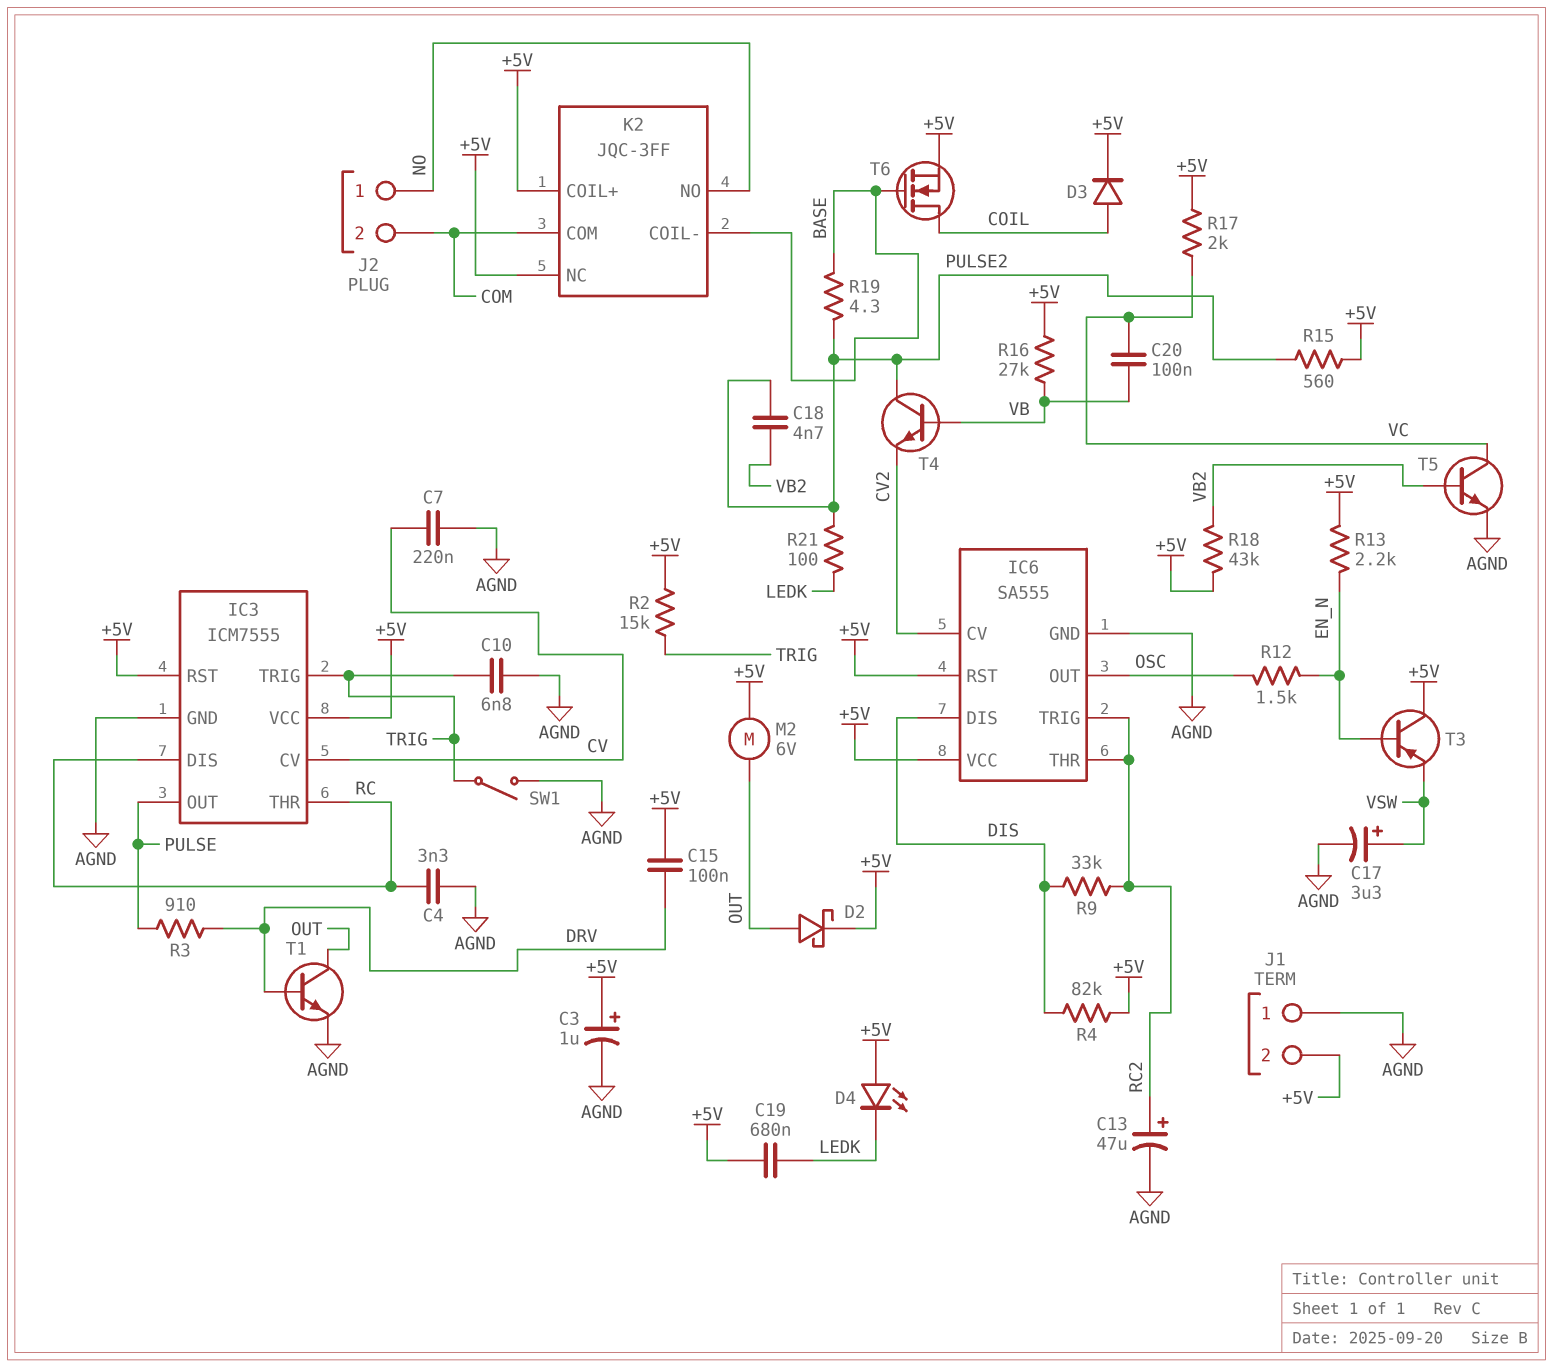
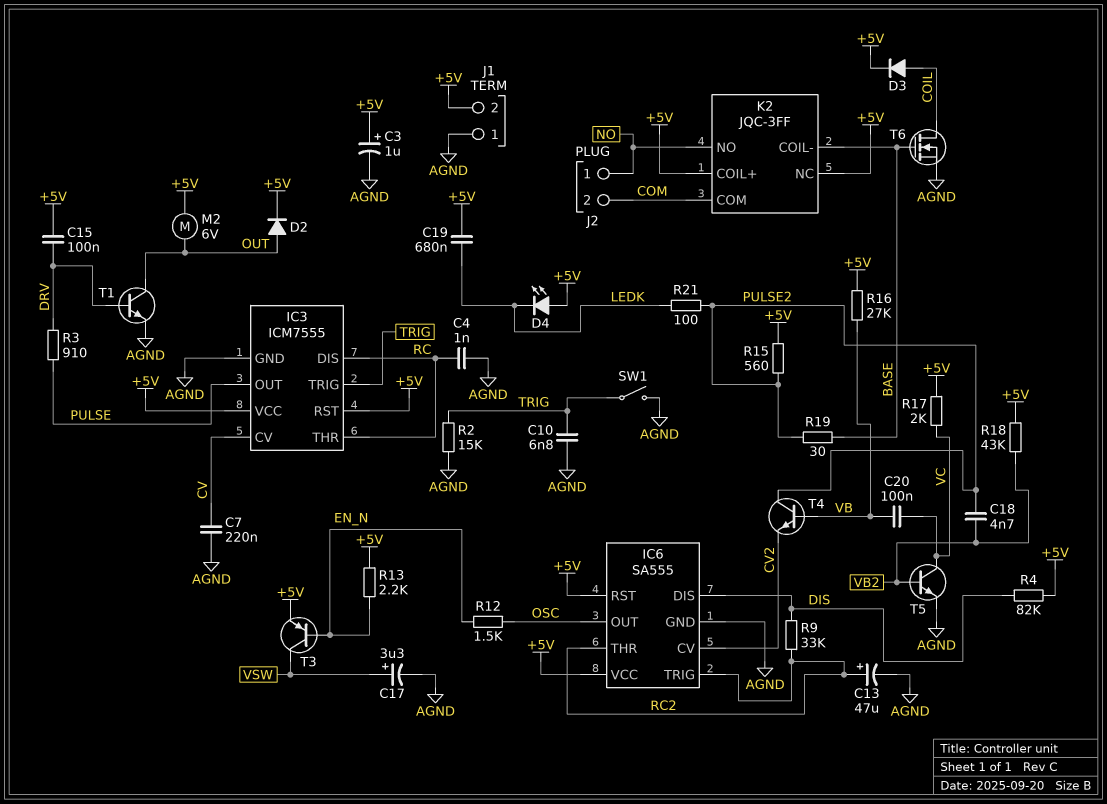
C4: 3.3nF (AGND, RC) -> 1nF (AGND, RC)
D2: schottky (A OUT, K +5V) -> diode (A OUT, K +5V)
R2: 15k (+5V, TRIG) -> 15k (AGND, TRIG)
R19: 4.3 (BASE, PULSE2) -> 30 (BASE, PULSE2)
T3: PNP (B EN_N, C +5V, E VSW) -> PNP (B EN_N, C VSW, E +5V)
T6: NMOS (G BASE, D COIL, S +5V) -> NMOS (G BASE, D COIL, S AGND)

